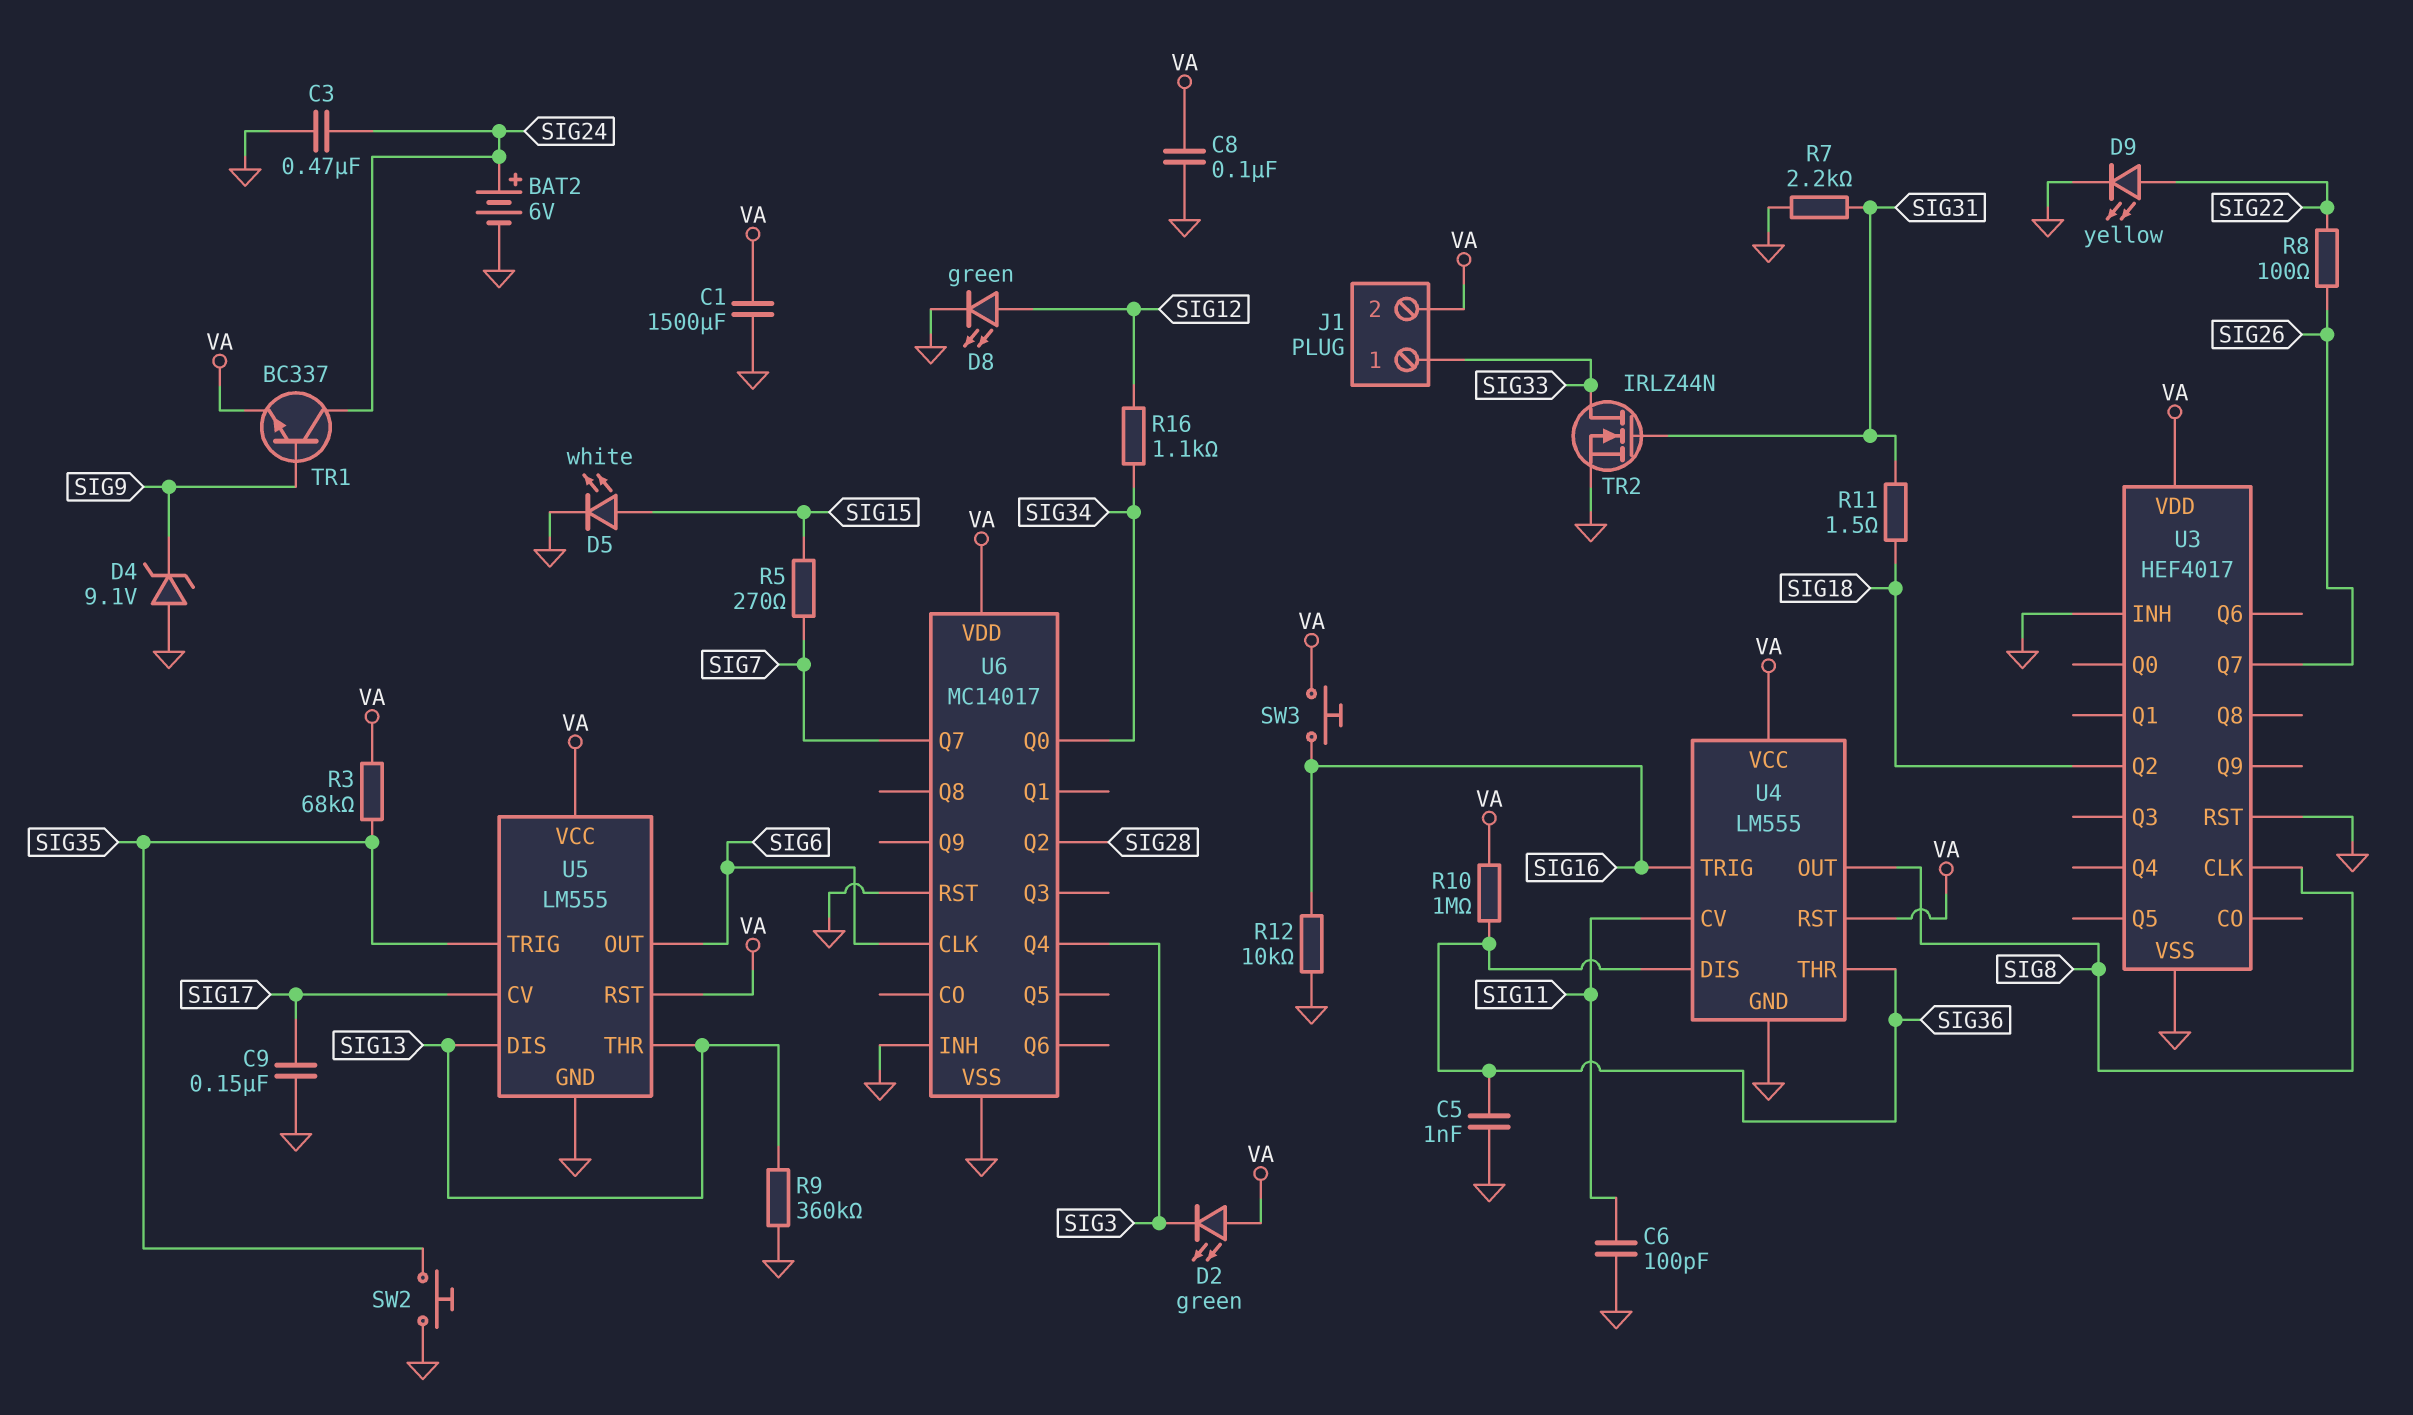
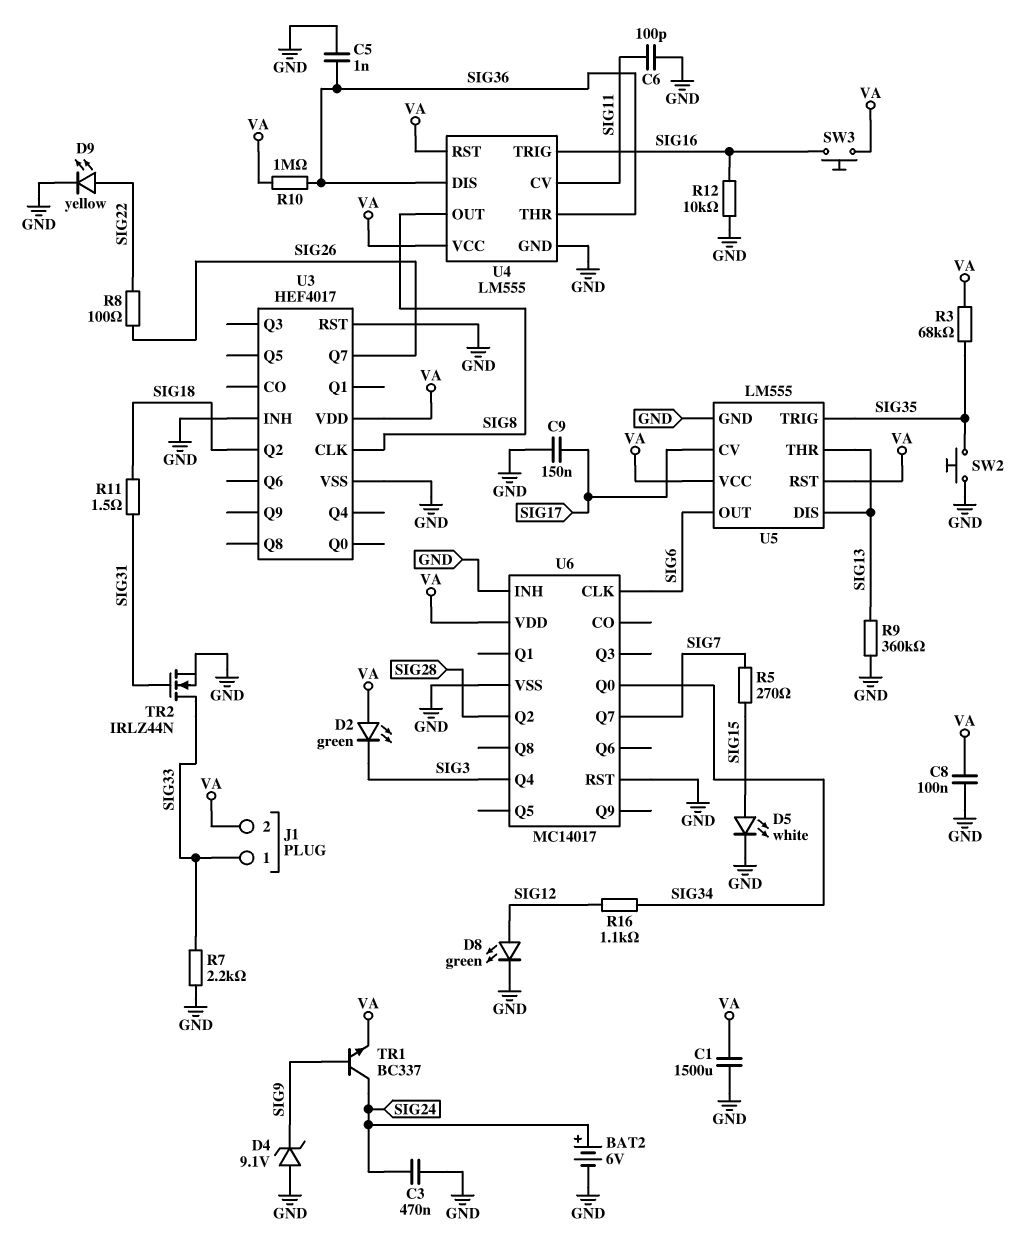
R7: 2.2k (GND, SIG31) -> 2.2k (GND, SIG33)

